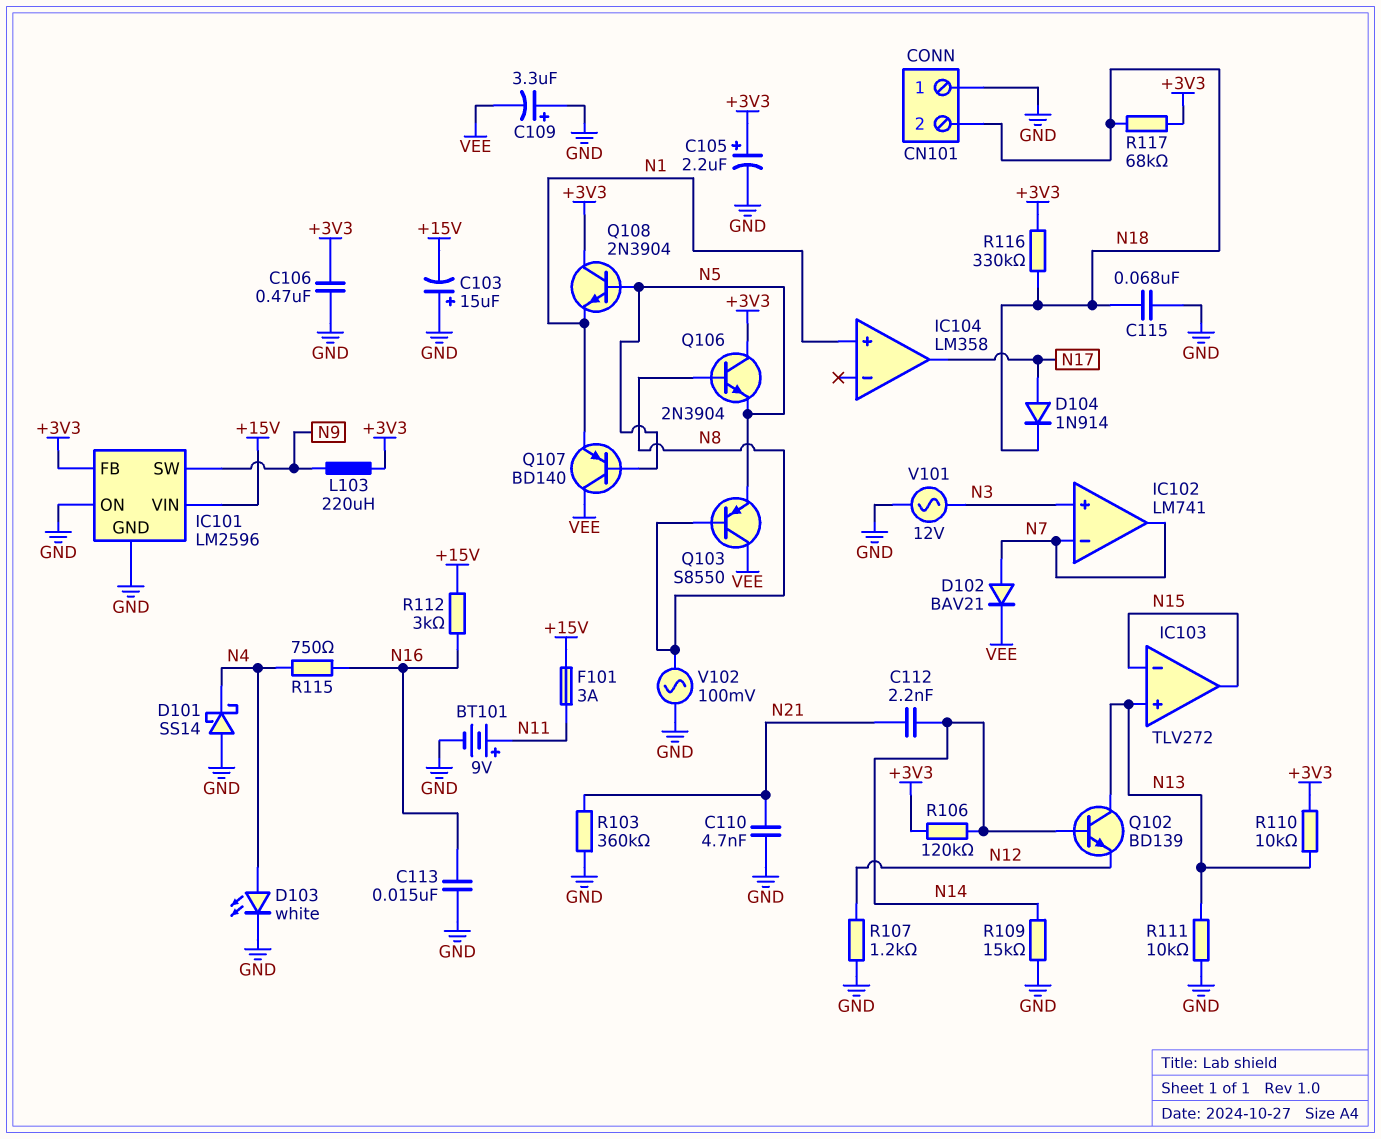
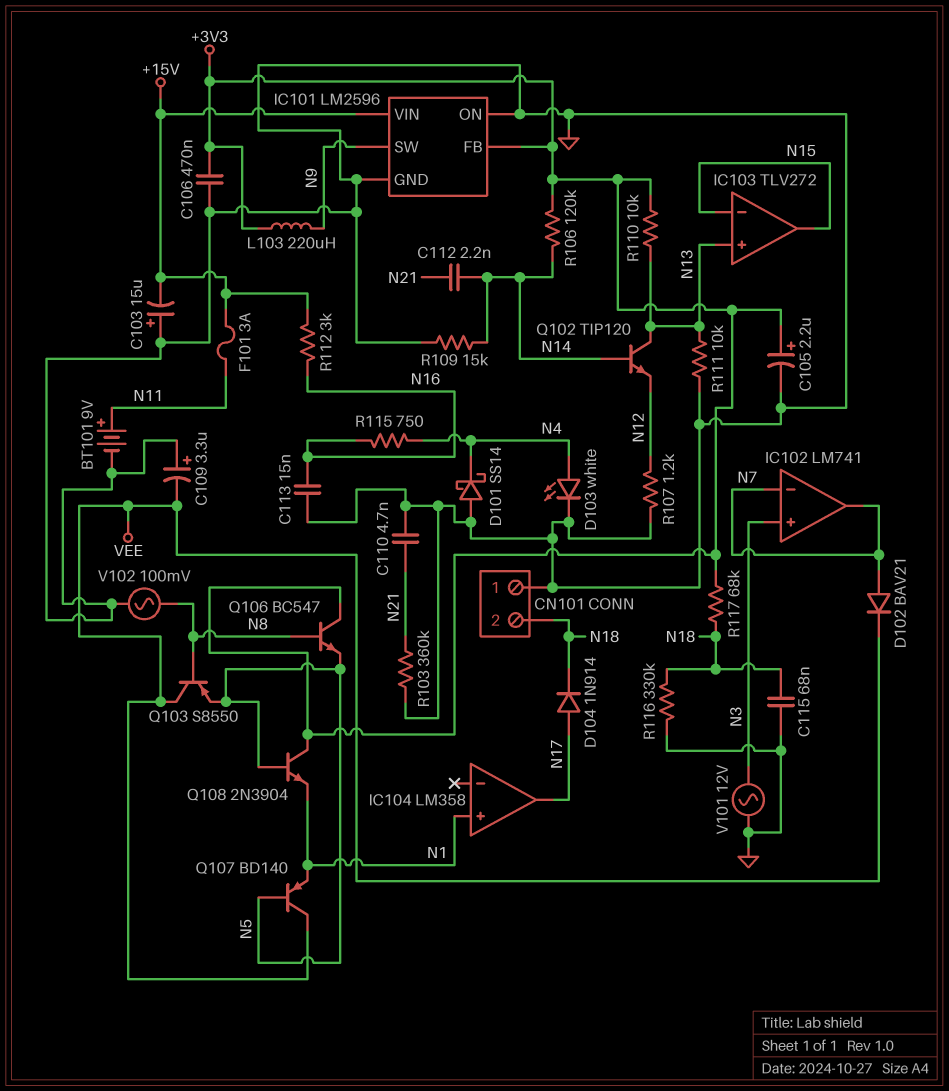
Q102: NPN BD139 (B N14, C N13, E N12) -> NPN TIP120 (B N14, C N13, E N12)
Q106: NPN 2N3904 (B N8, C +3V3, E N5) -> NPN BC547 (B N8, C +3V3, E N5)
R116: 330k (+3V3, N18) -> 330k (GND, N18)

